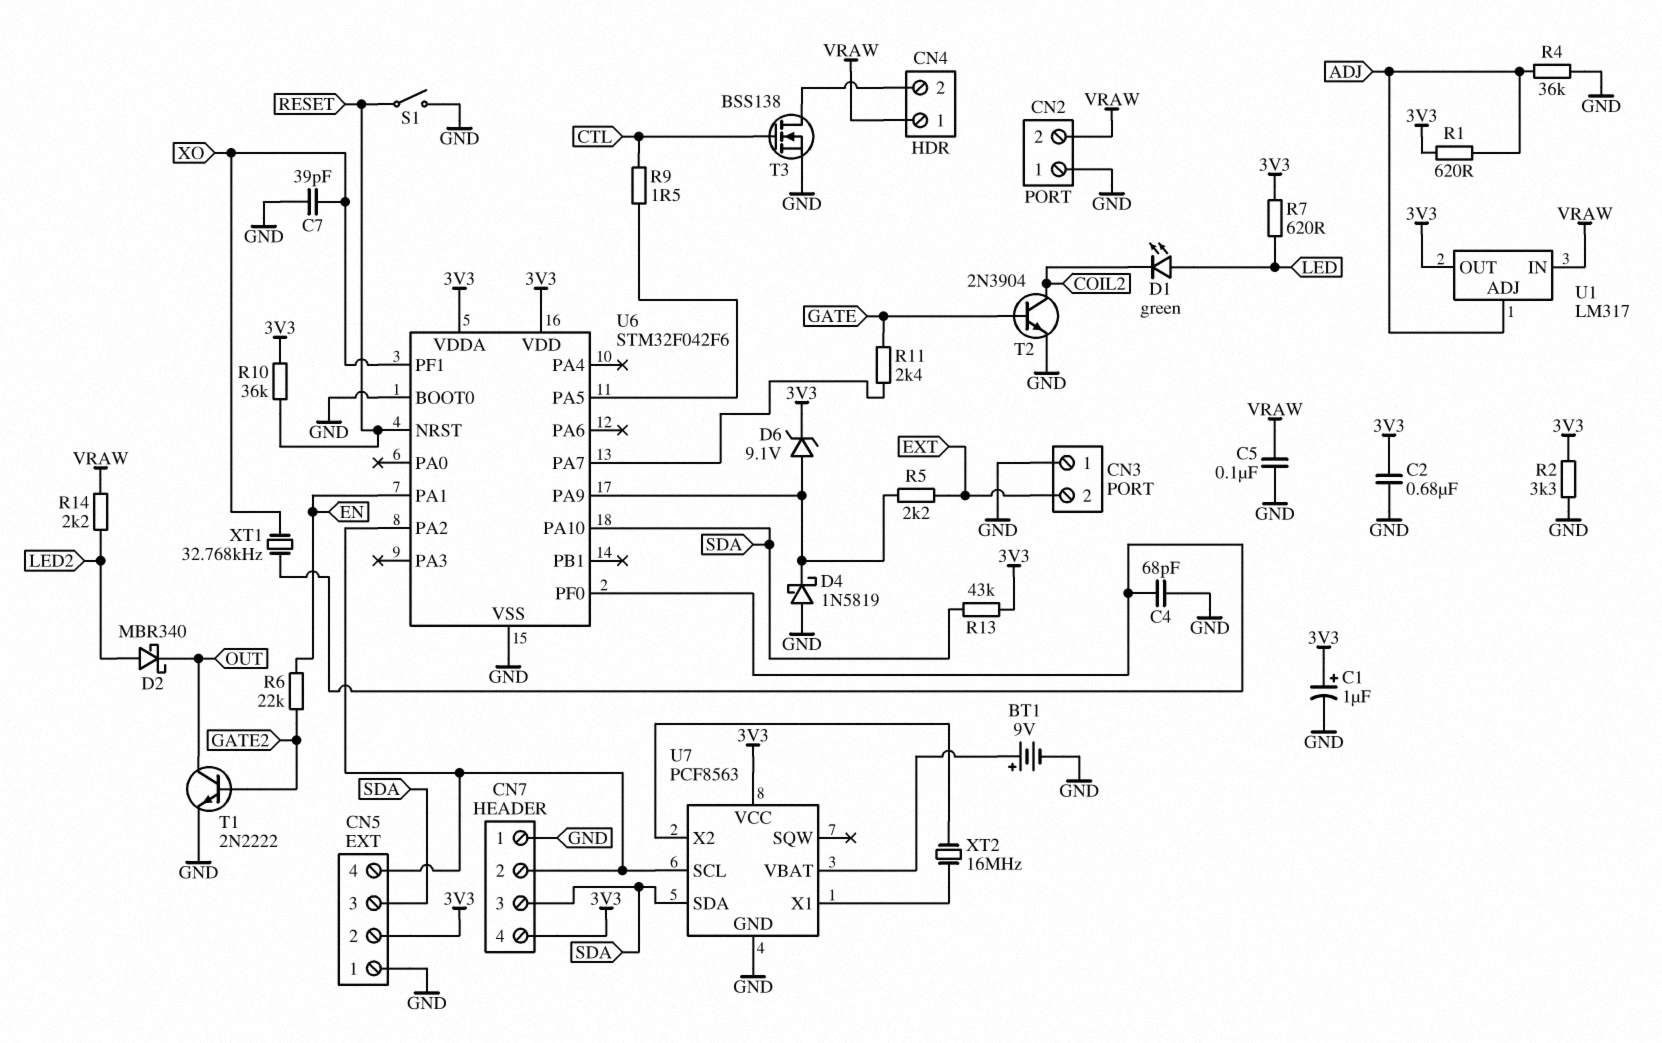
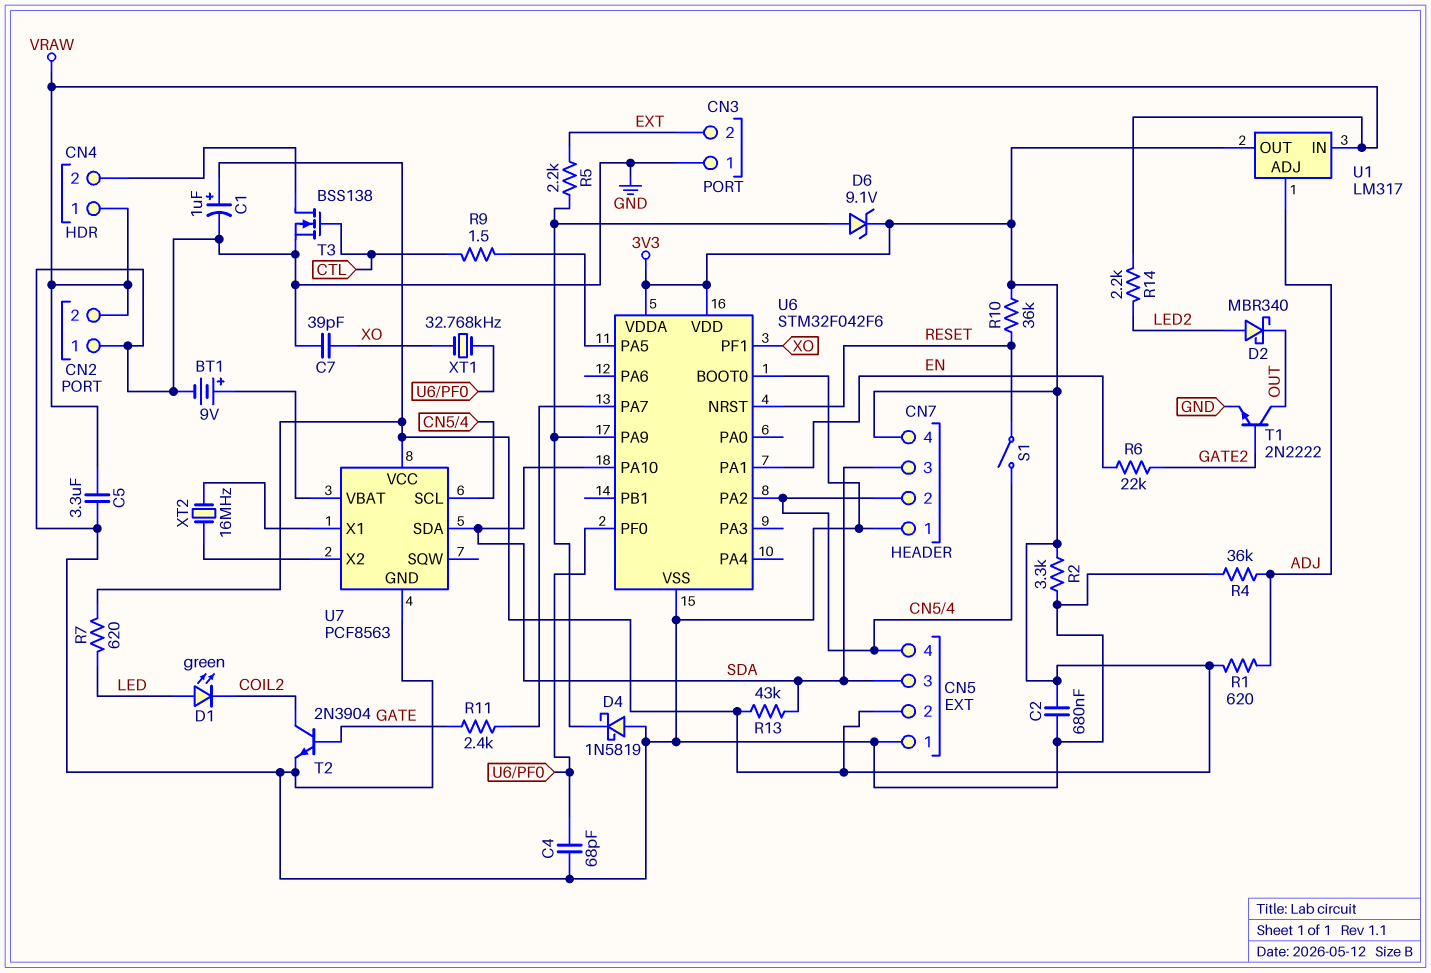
C5: 100nF (GND, VRAW) -> 3.3uF (GND, VRAW)
S1: switch (GND, RESET) -> switch (CN5/4, RESET)

